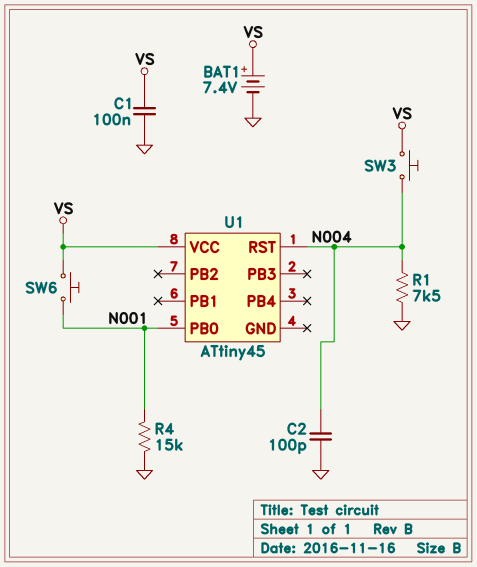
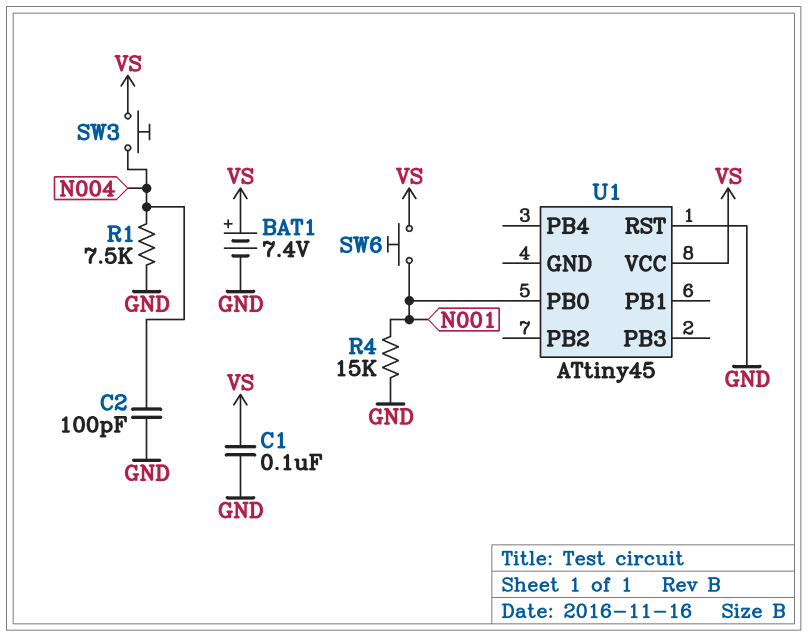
U1 pin RST: N004 -> GND

